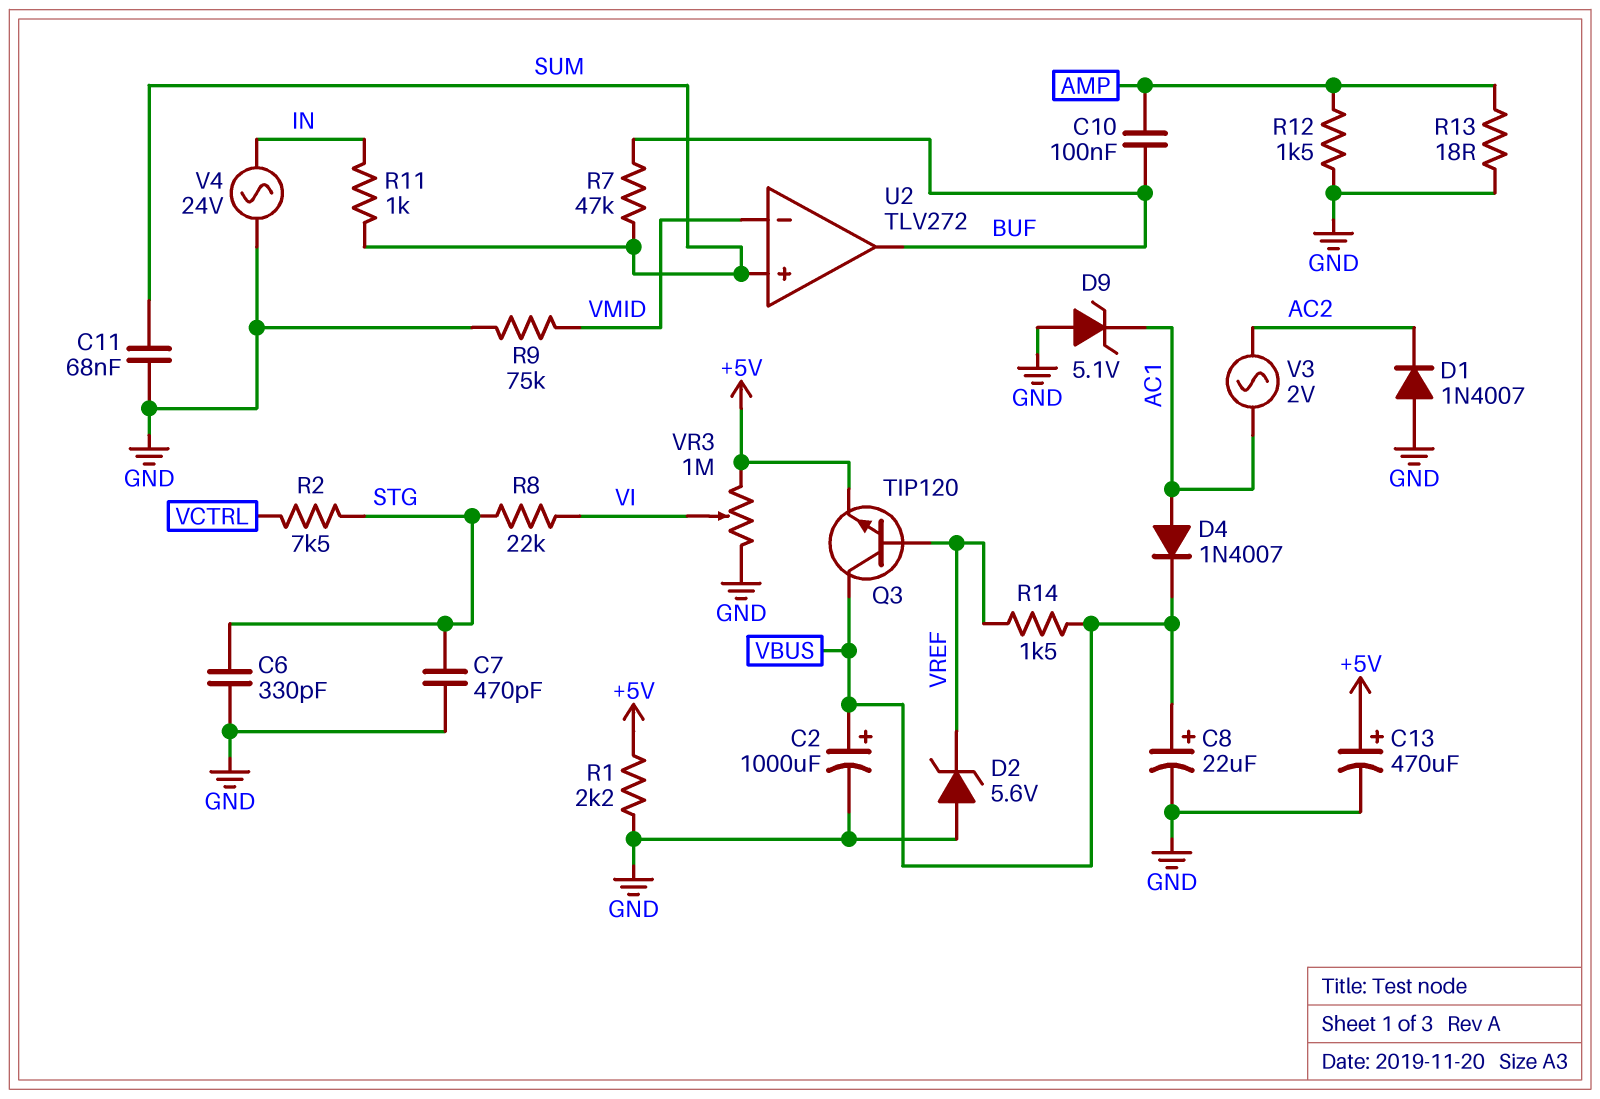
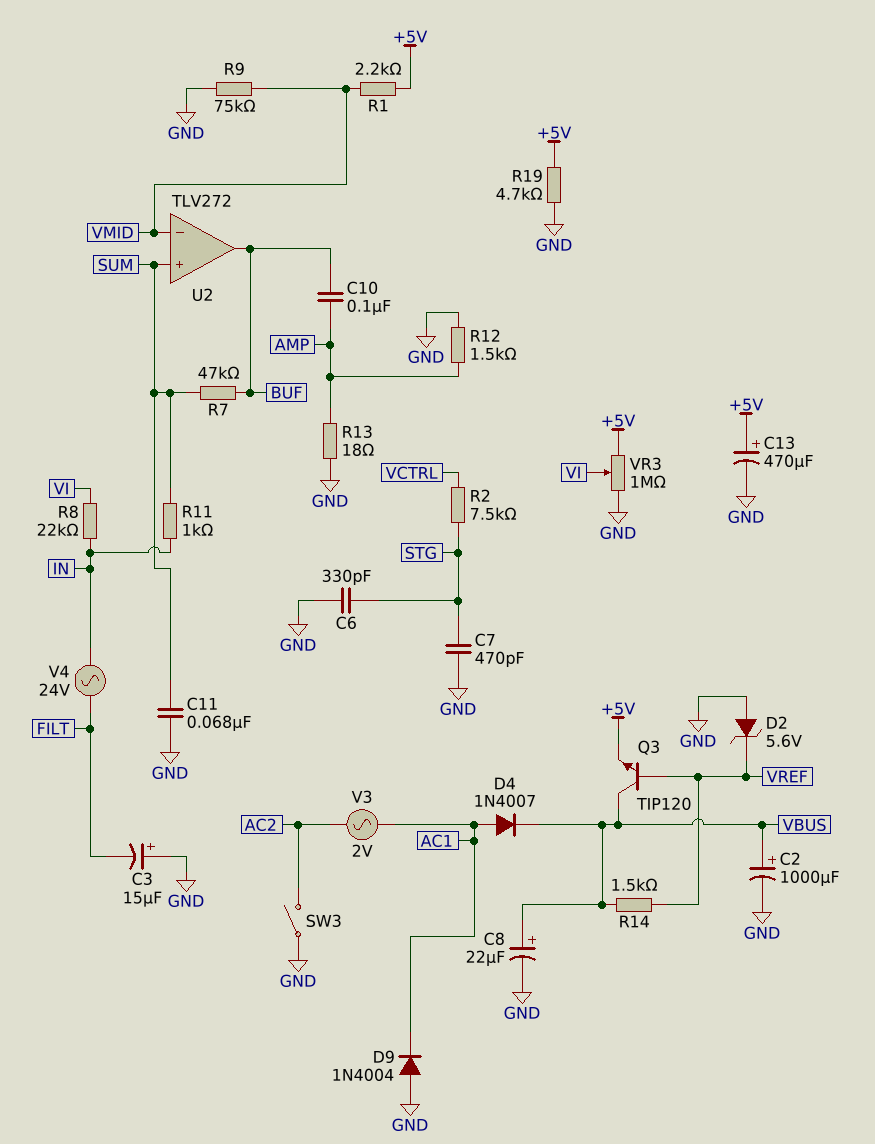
C3: none -> 15uF (plus GND, minus FILT)
D1: diode 1N4007 (A GND, K AC2) -> none
D9: zener 5.1V (A GND, K AC1) -> diode 1N4004 (A GND, K AC1)
R1: 2.2k (+5V, GND) -> 2.2k (+5V, VMID)
R8: 22k (STG, VI) -> 22k (IN, VI)
R19: none -> 4.7k (+5V, GND)
SW3: none -> switch (AC2, GND)
V4: AC 24V (GND, IN) -> AC 24V (FILT, IN)

